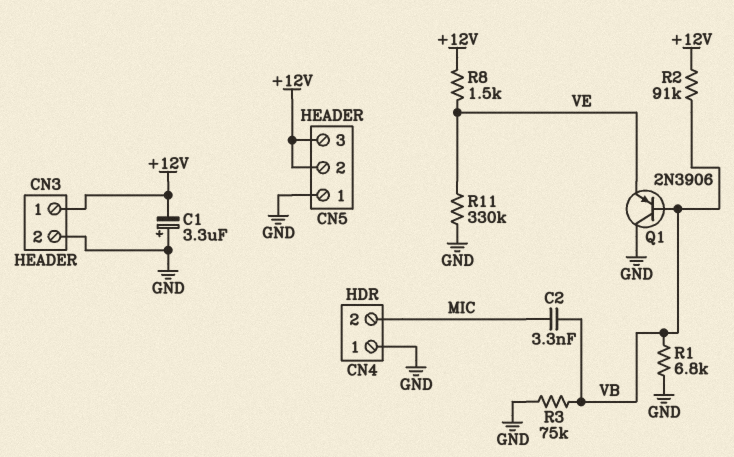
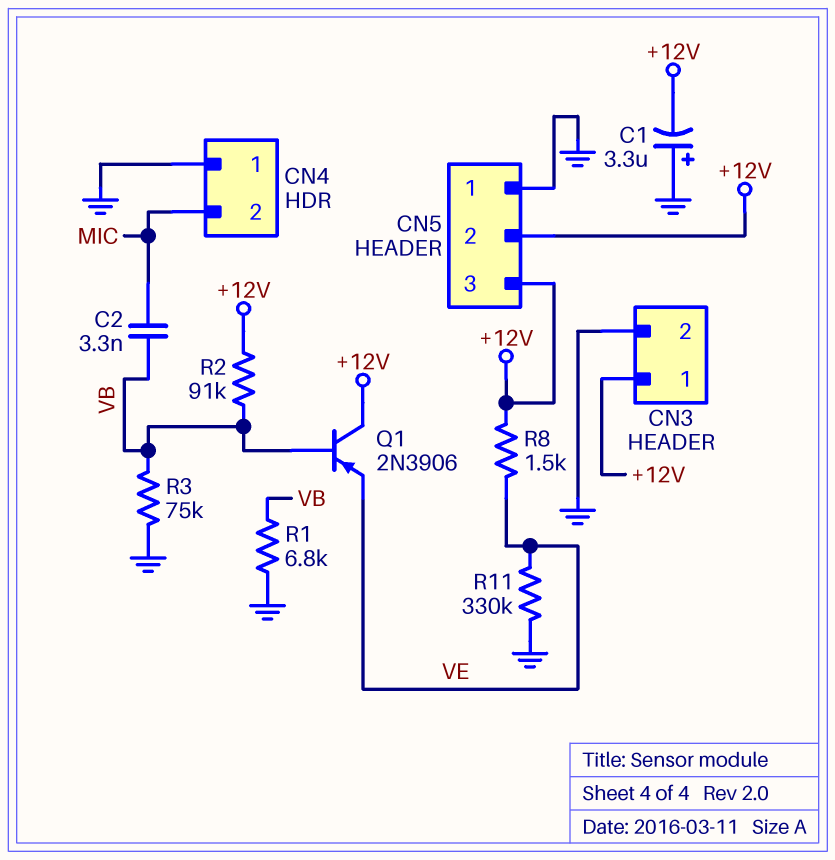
Q1: PNP 2N3906 (B VB, C GND, E VE) -> PNP 2N3906 (B VB, C +12V, E VE)

